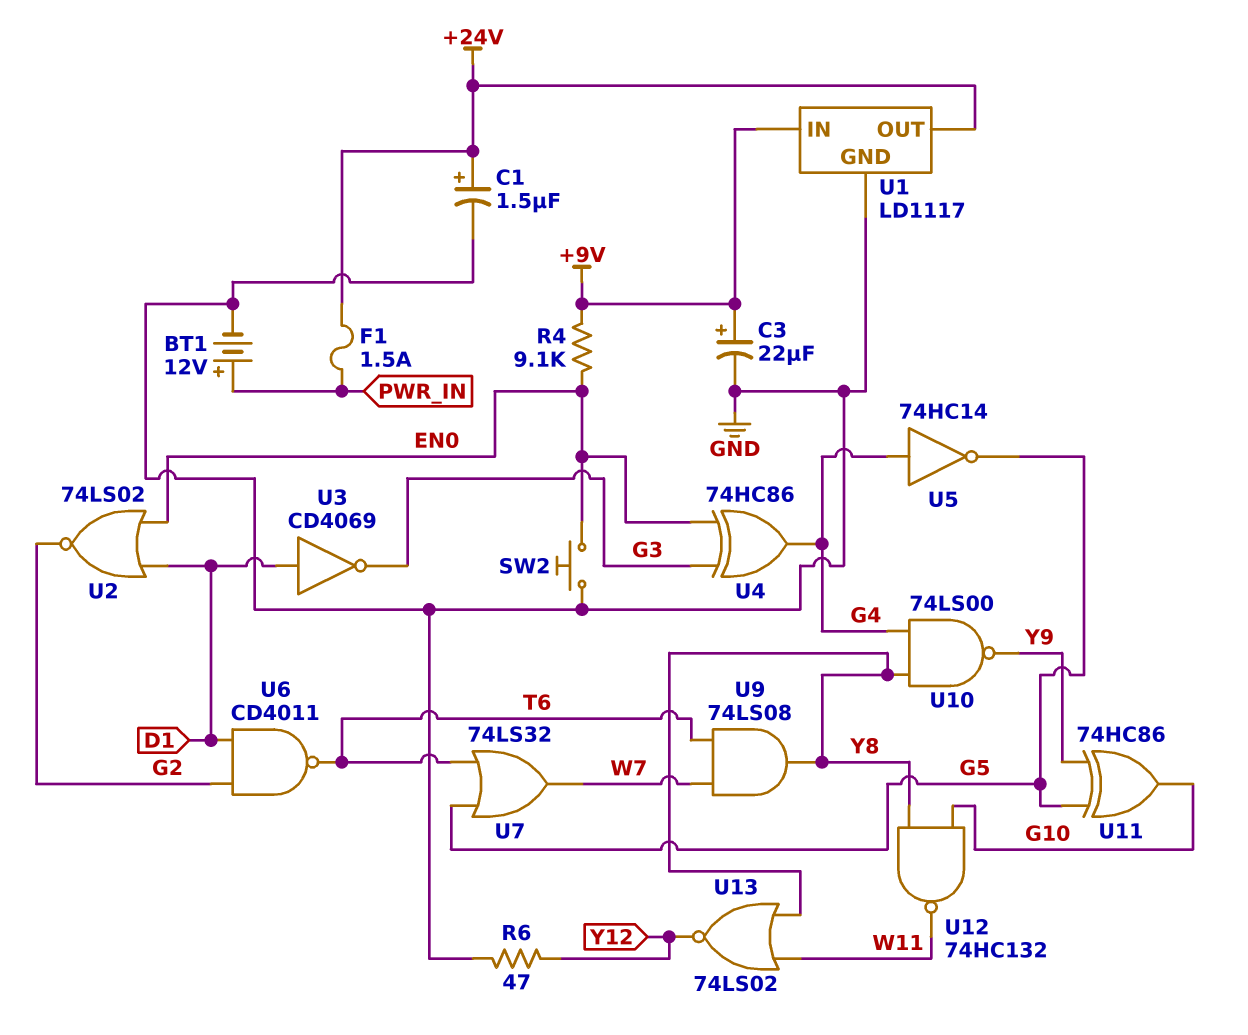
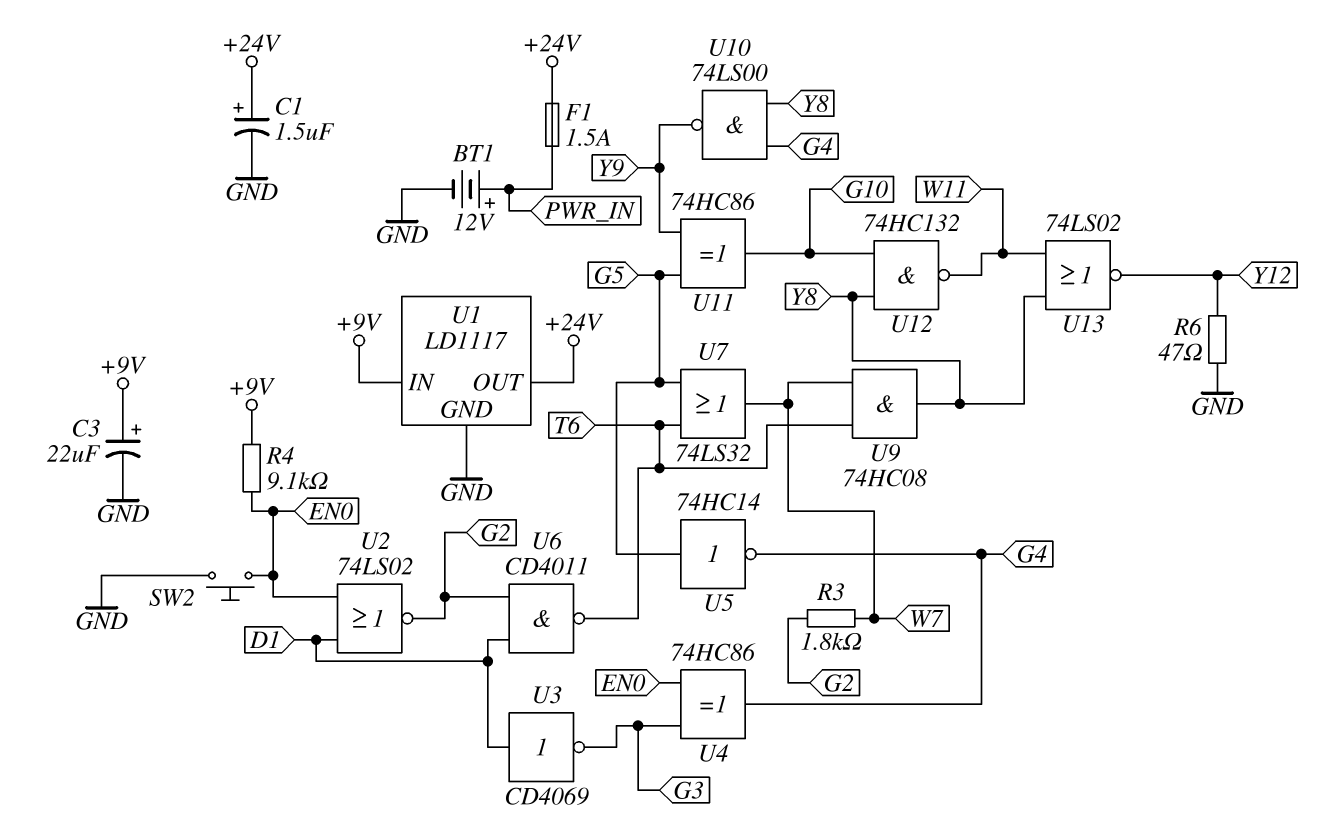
R3: none -> 1.8k (G2, W7)
U5: NOT 74HC14 (in G4, out G5) -> NOT 74HC14 (in G5, out G4)
U9: AND 74LS08 (in T6, in W7, out Y8) -> AND 74HC08 (in T6, in W7, out Y8)

